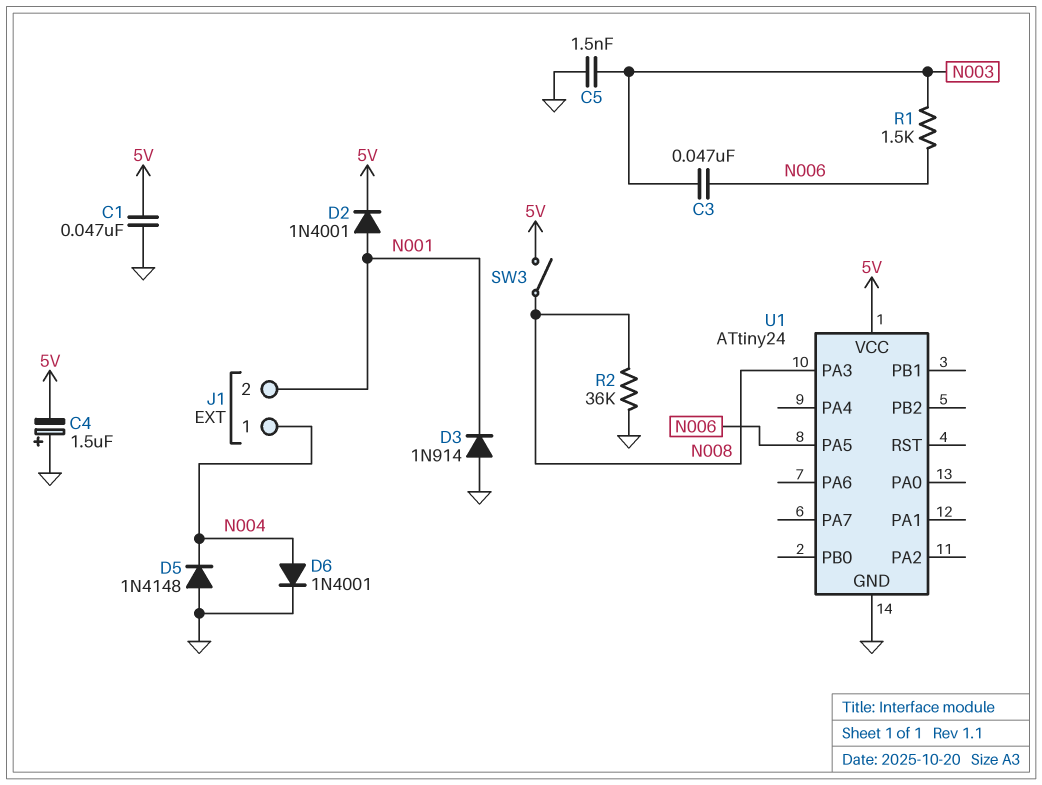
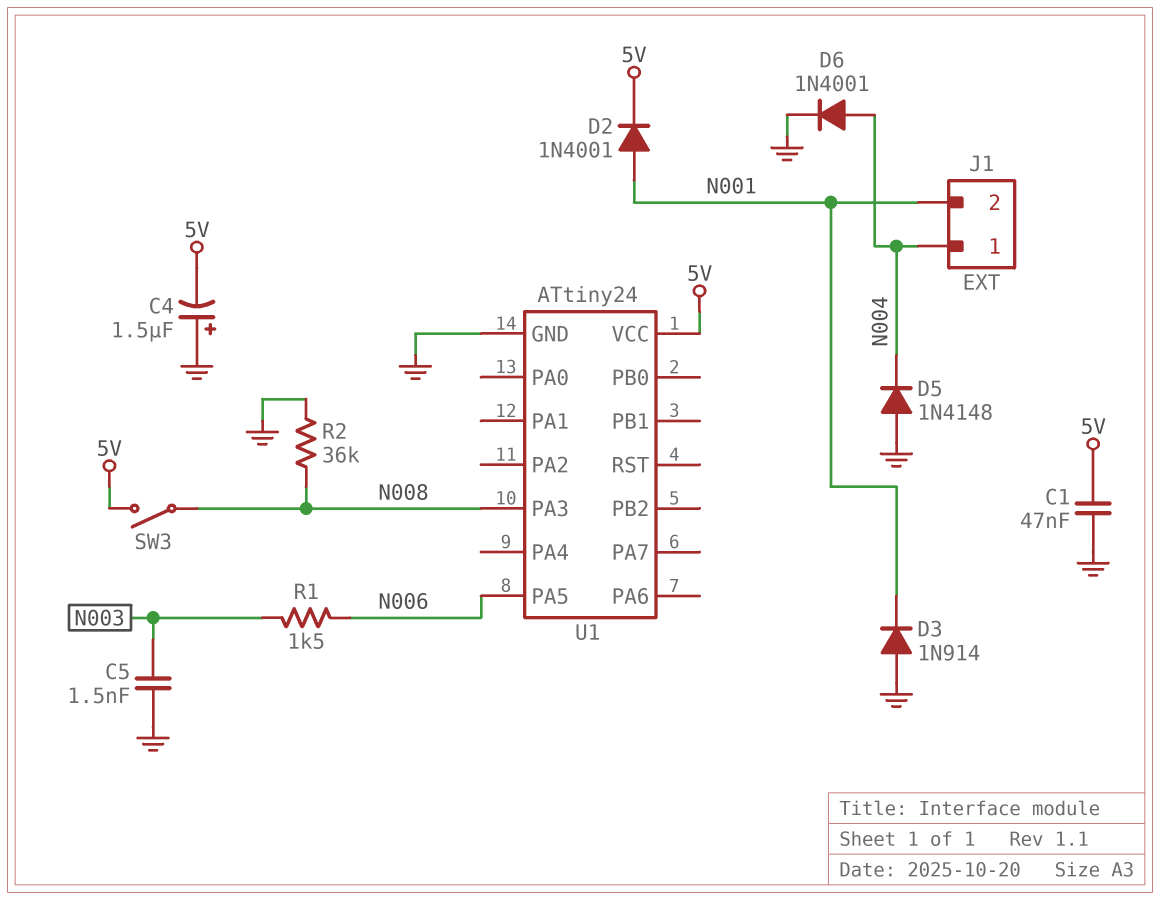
C3: 47nF (N003, N006) -> none

